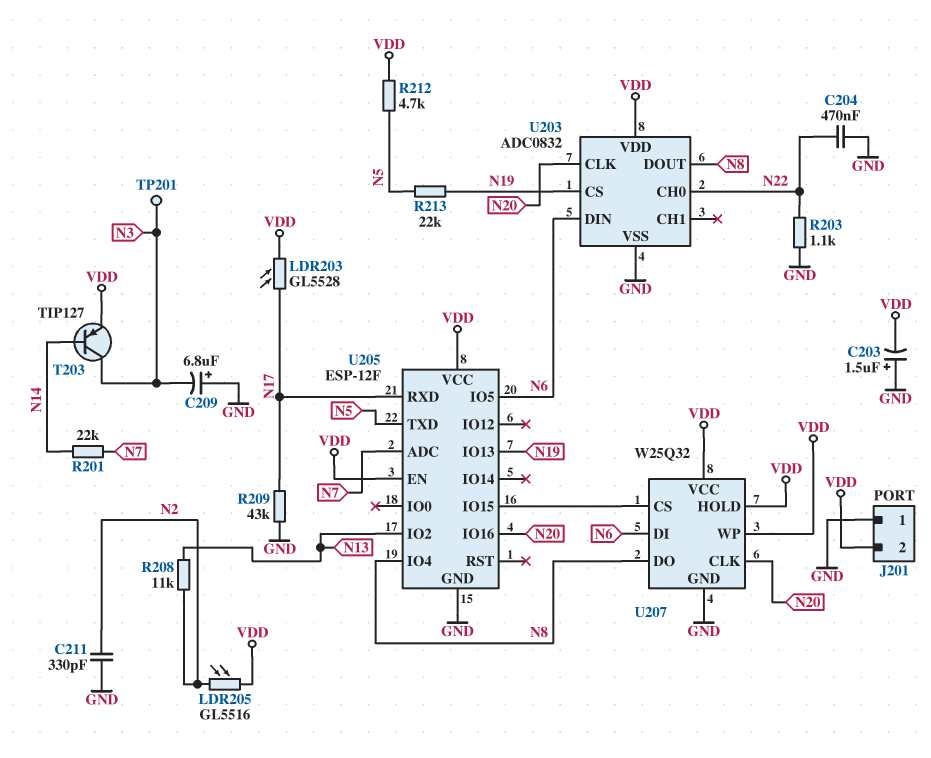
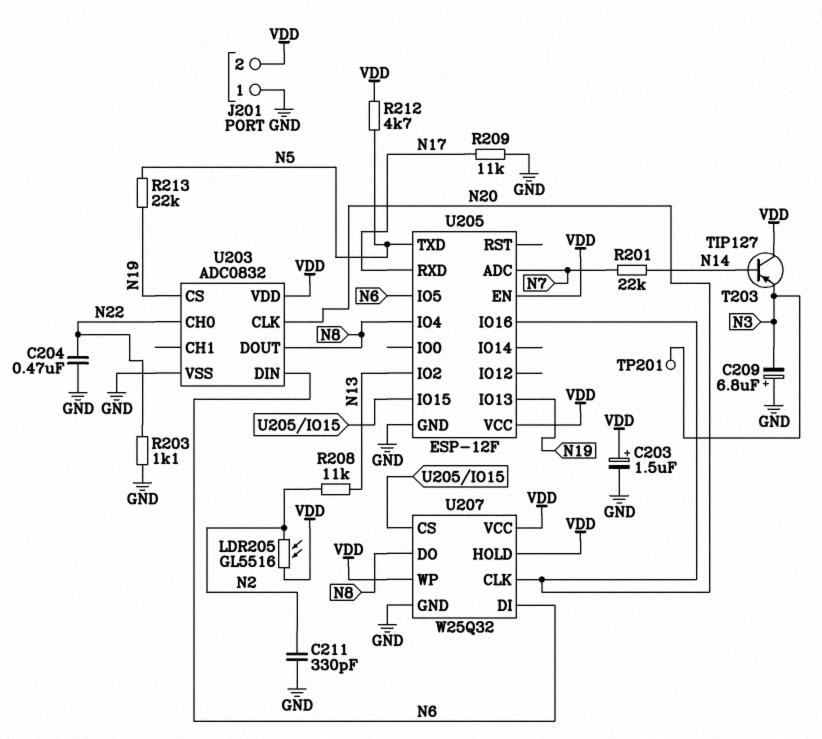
C203: 1.5uF (plus GND, minus VDD) -> 1.5uF (plus VDD, minus GND)
LDR203: GL5528 (N17, VDD) -> none
R209: 43k (GND, N17) -> 11k (GND, N17)
T203: PNP TIP127 (B N14, C N3, E VDD) -> PNP TIP127 (B N14, C VDD, E N3)

